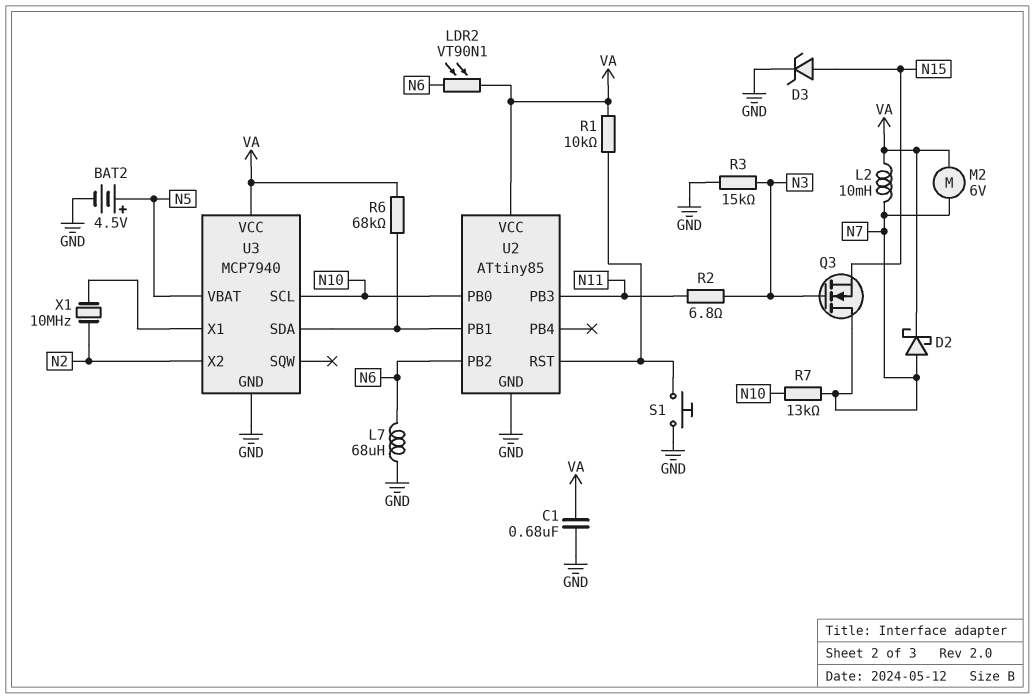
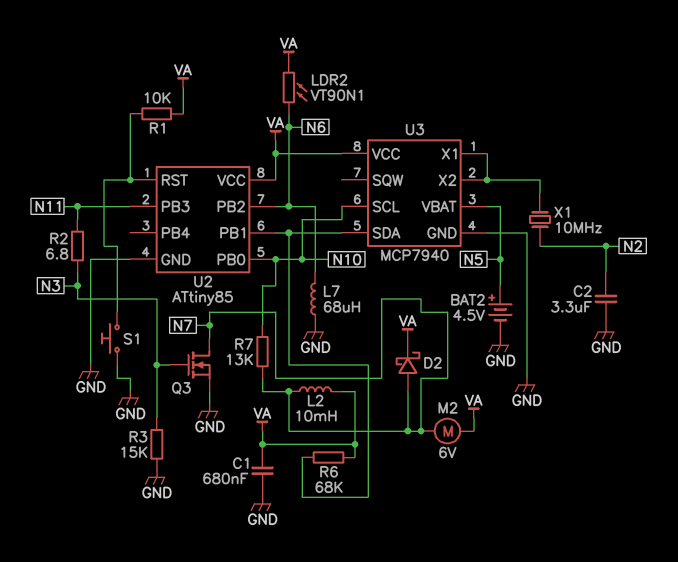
C2: none -> 3.3uF (GND, N2)
D3: zener (A N15, K GND) -> none
Q3: NMOS (G N3, D N7, S N15) -> NMOS (G N3, D N7, S GND)
U3 pin X2: N2 -> U3/X1

